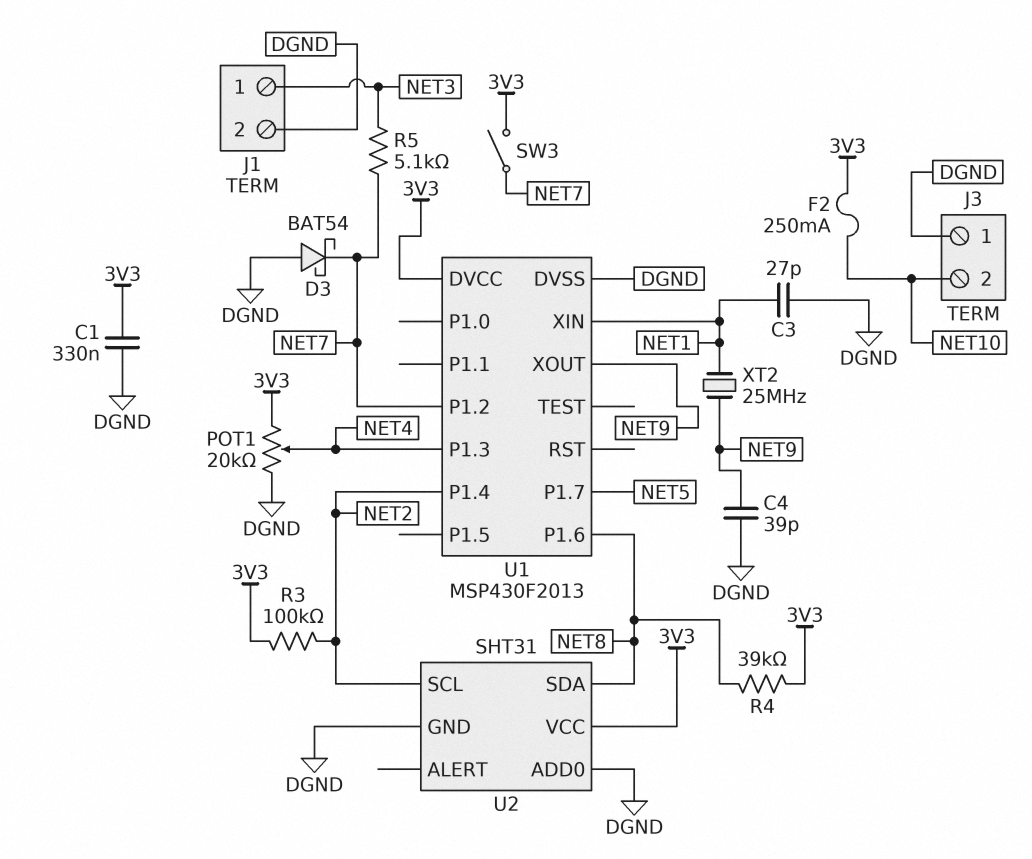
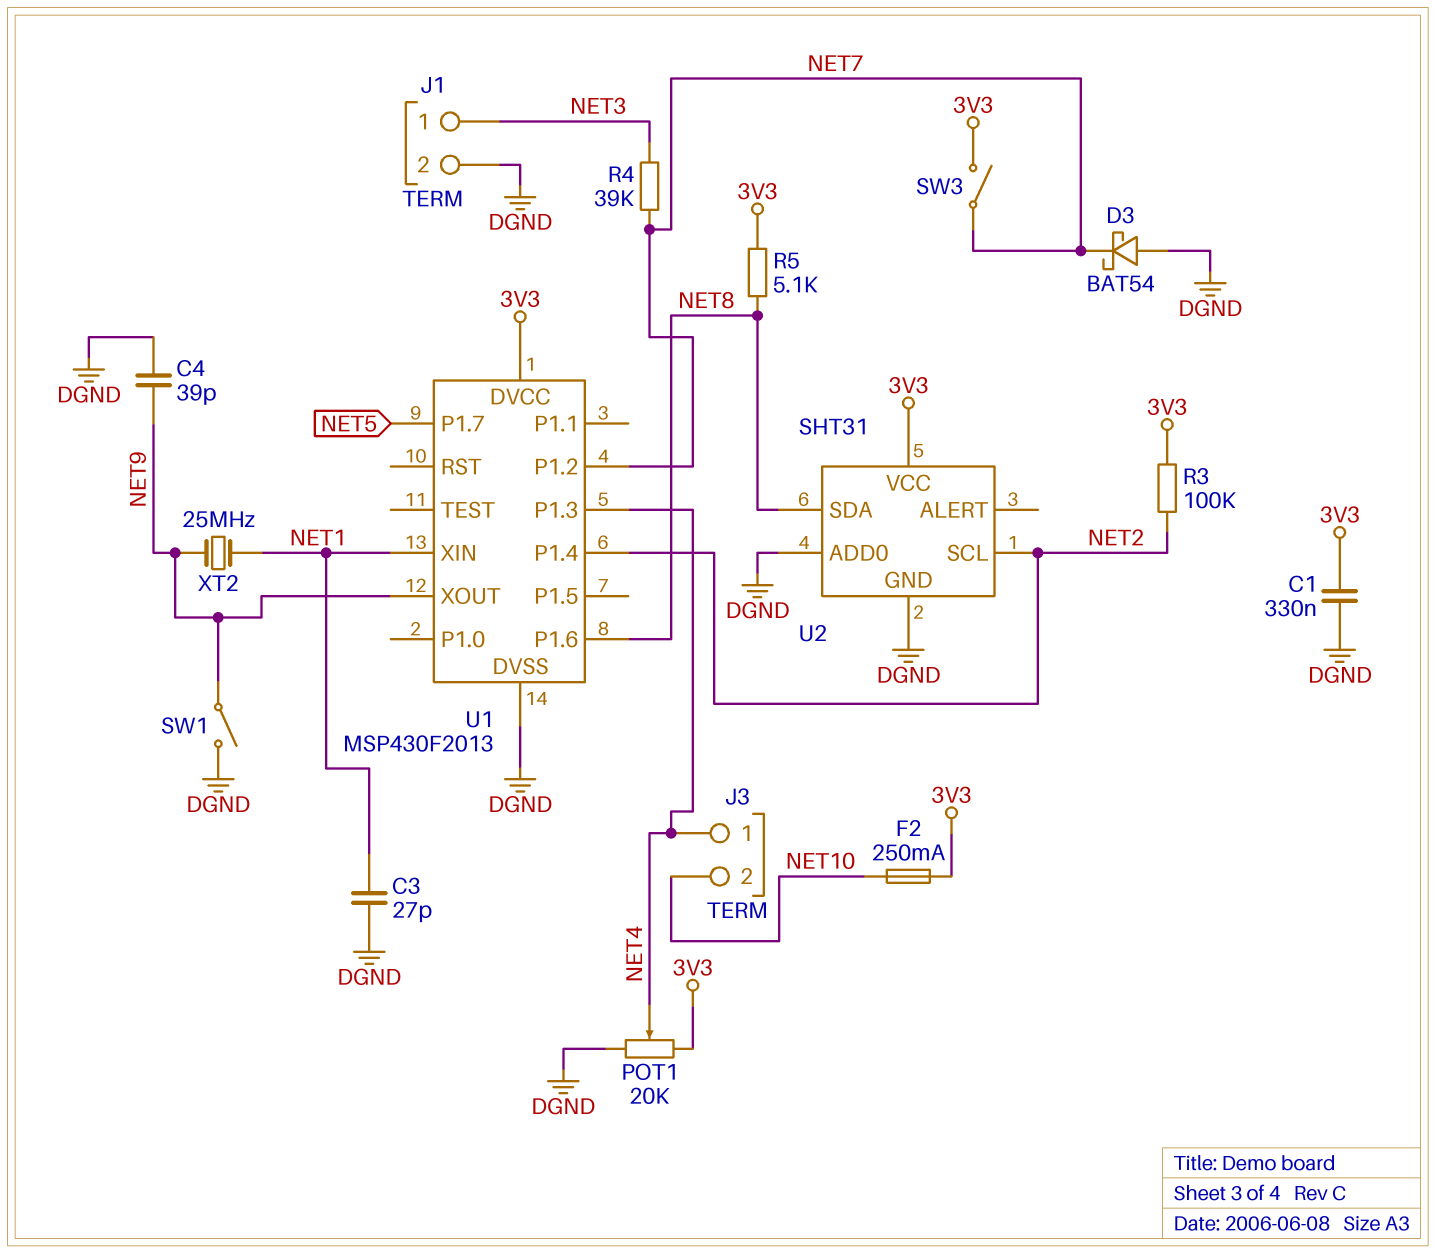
J3 pin 1: DGND -> NET4
R4: 39k (3V3, NET8) -> 39k (NET3, NET7)
R5: 5.1k (NET3, NET7) -> 5.1k (3V3, NET8)
SW1: none -> switch (DGND, NET9)

